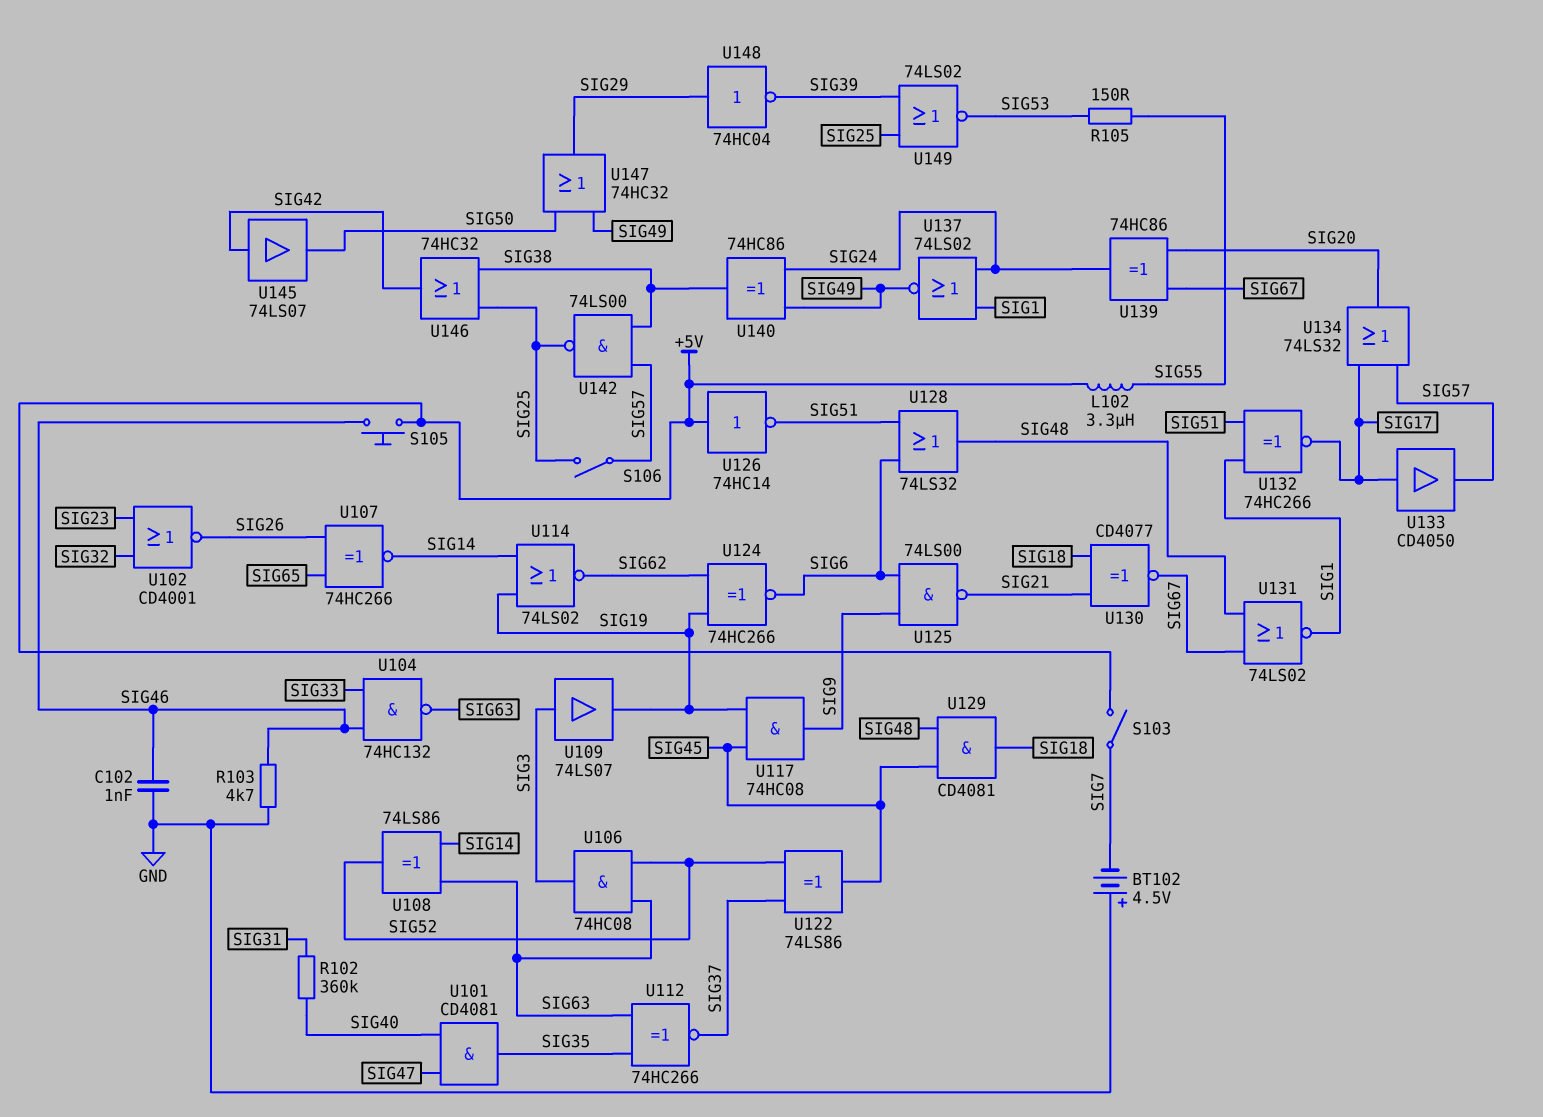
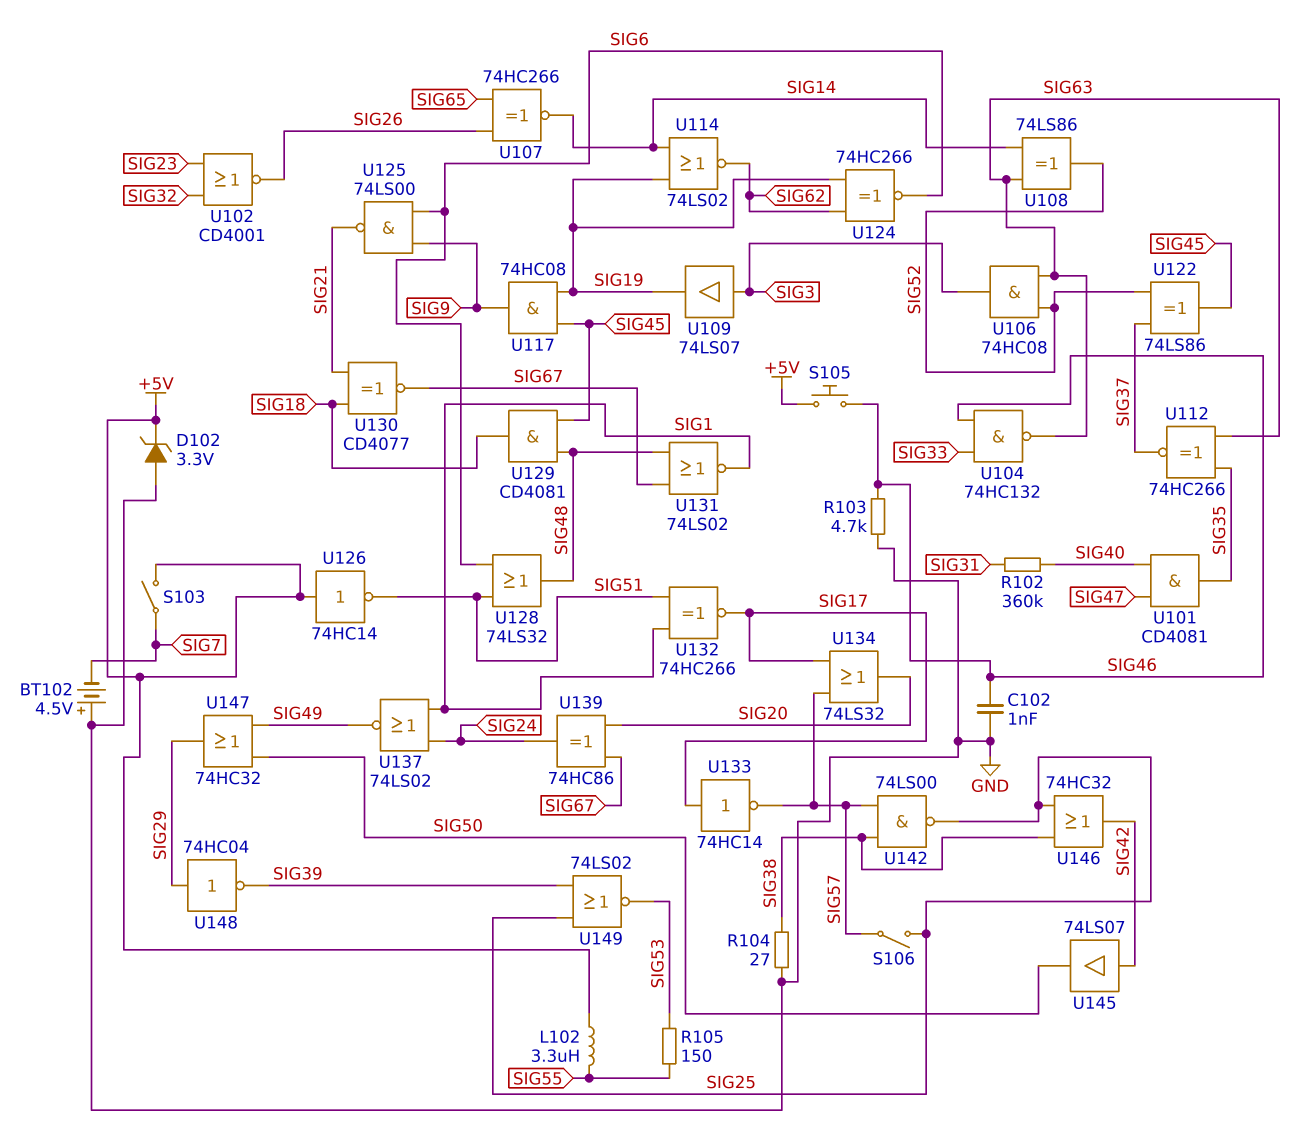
D102: none -> zener 3.3V (A GND, K +5V)
R104: none -> 27 (GND, SIG38)
U133: buffer CD4050 (in SIG17, out SIG57) -> NOT 74HC14 (in SIG17, out SIG57)
U140: XOR 74HC86 (in SIG24, in SIG49, out SIG38) -> none

